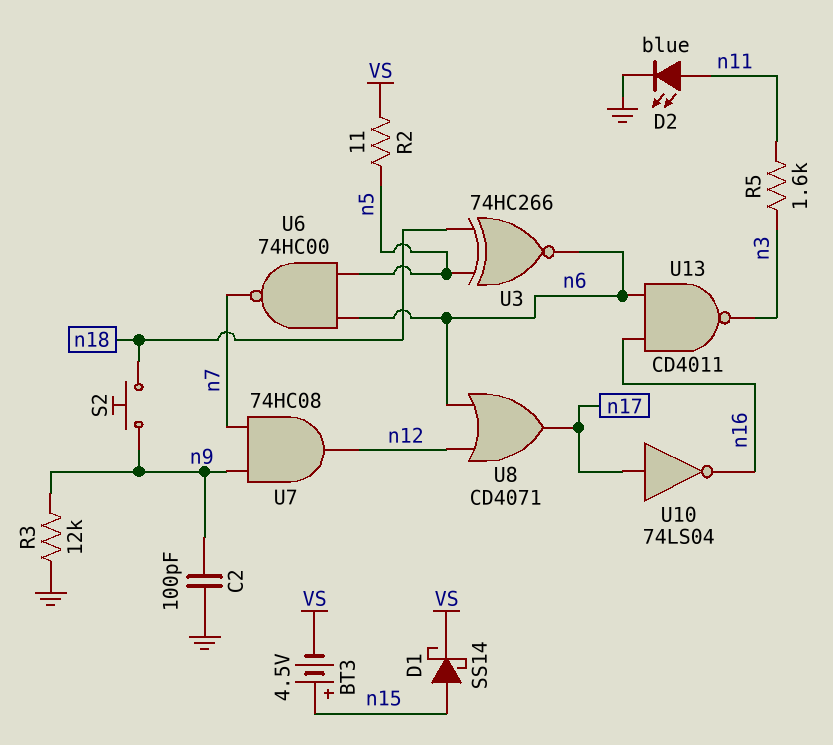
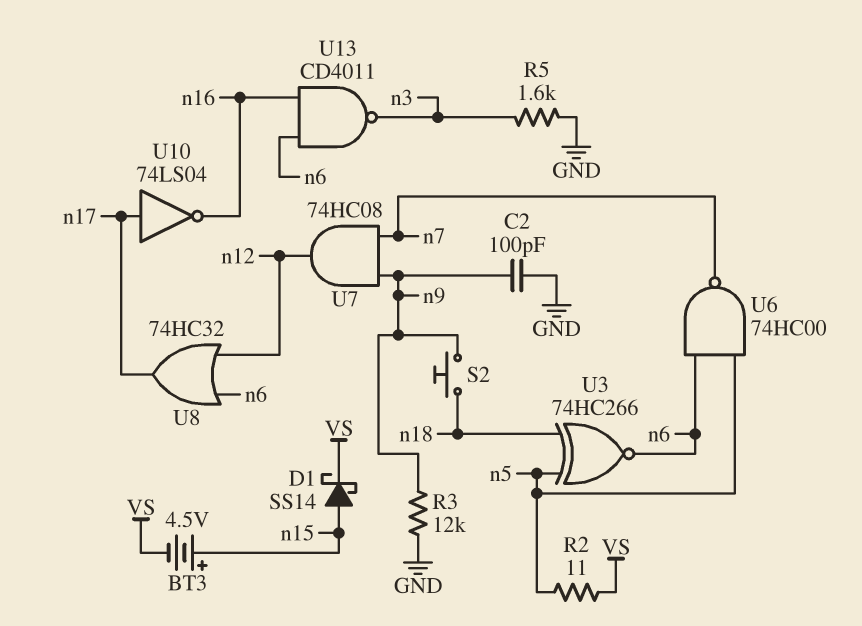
D2: LED blue (A n11, K GND) -> none
R5: 1.6k (n3, n11) -> 1.6k (GND, n3)
U8: OR CD4071 (in n6, in n12, out n17) -> OR 74HC32 (in n6, in n12, out n17)

